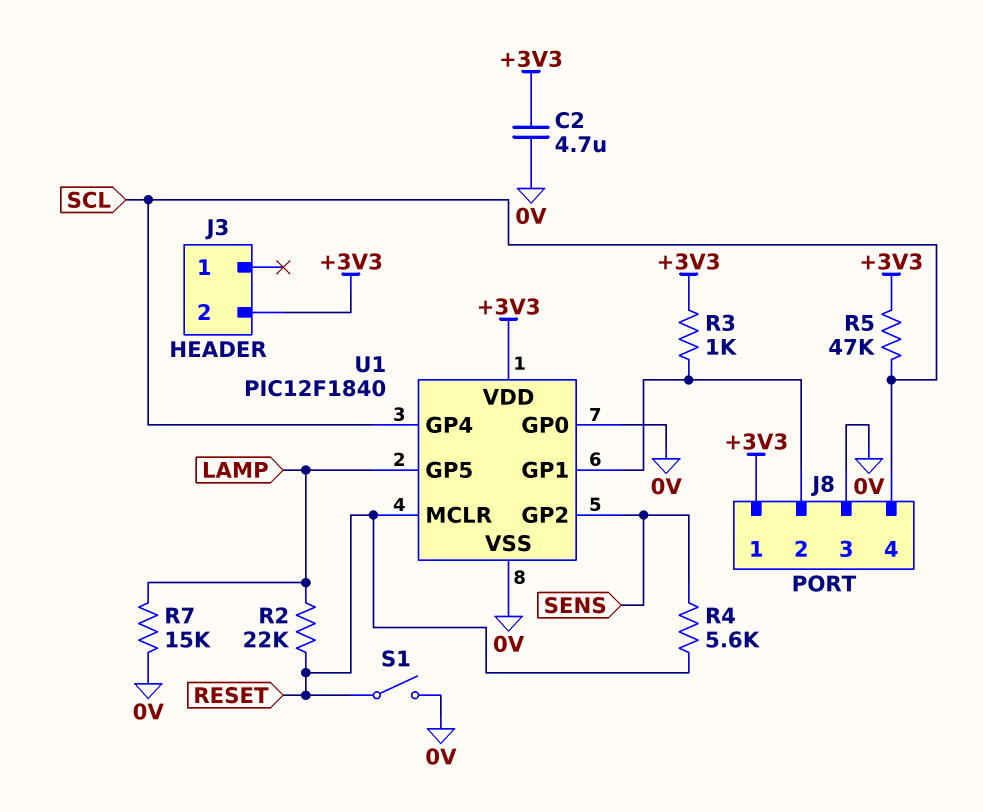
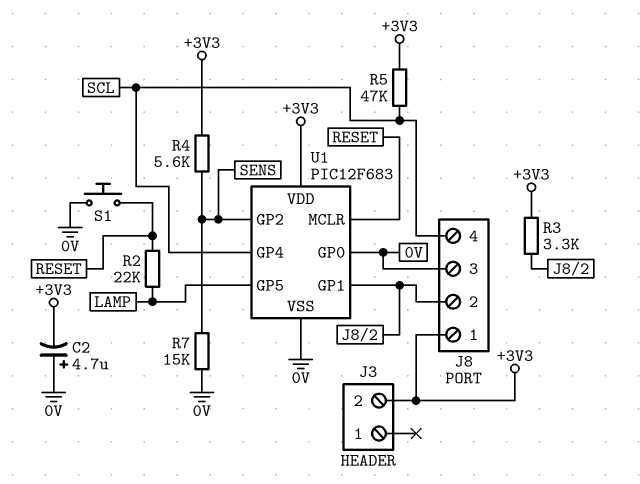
C2: 4.7uF (+3V3, 0V) -> 4.7uF (plus 0V, minus +3V3)
R3: 1k (+3V3, J8/2) -> 3.3k (+3V3, J8/2)
R4: 5.6k (RESET, SENS) -> 5.6k (+3V3, SENS)
R7: 15k (0V, LAMP) -> 15k (0V, SENS)
S1: switch (0V, RESET) -> button (0V, RESET)
U1: PIC12F1840 -> PIC12F683

